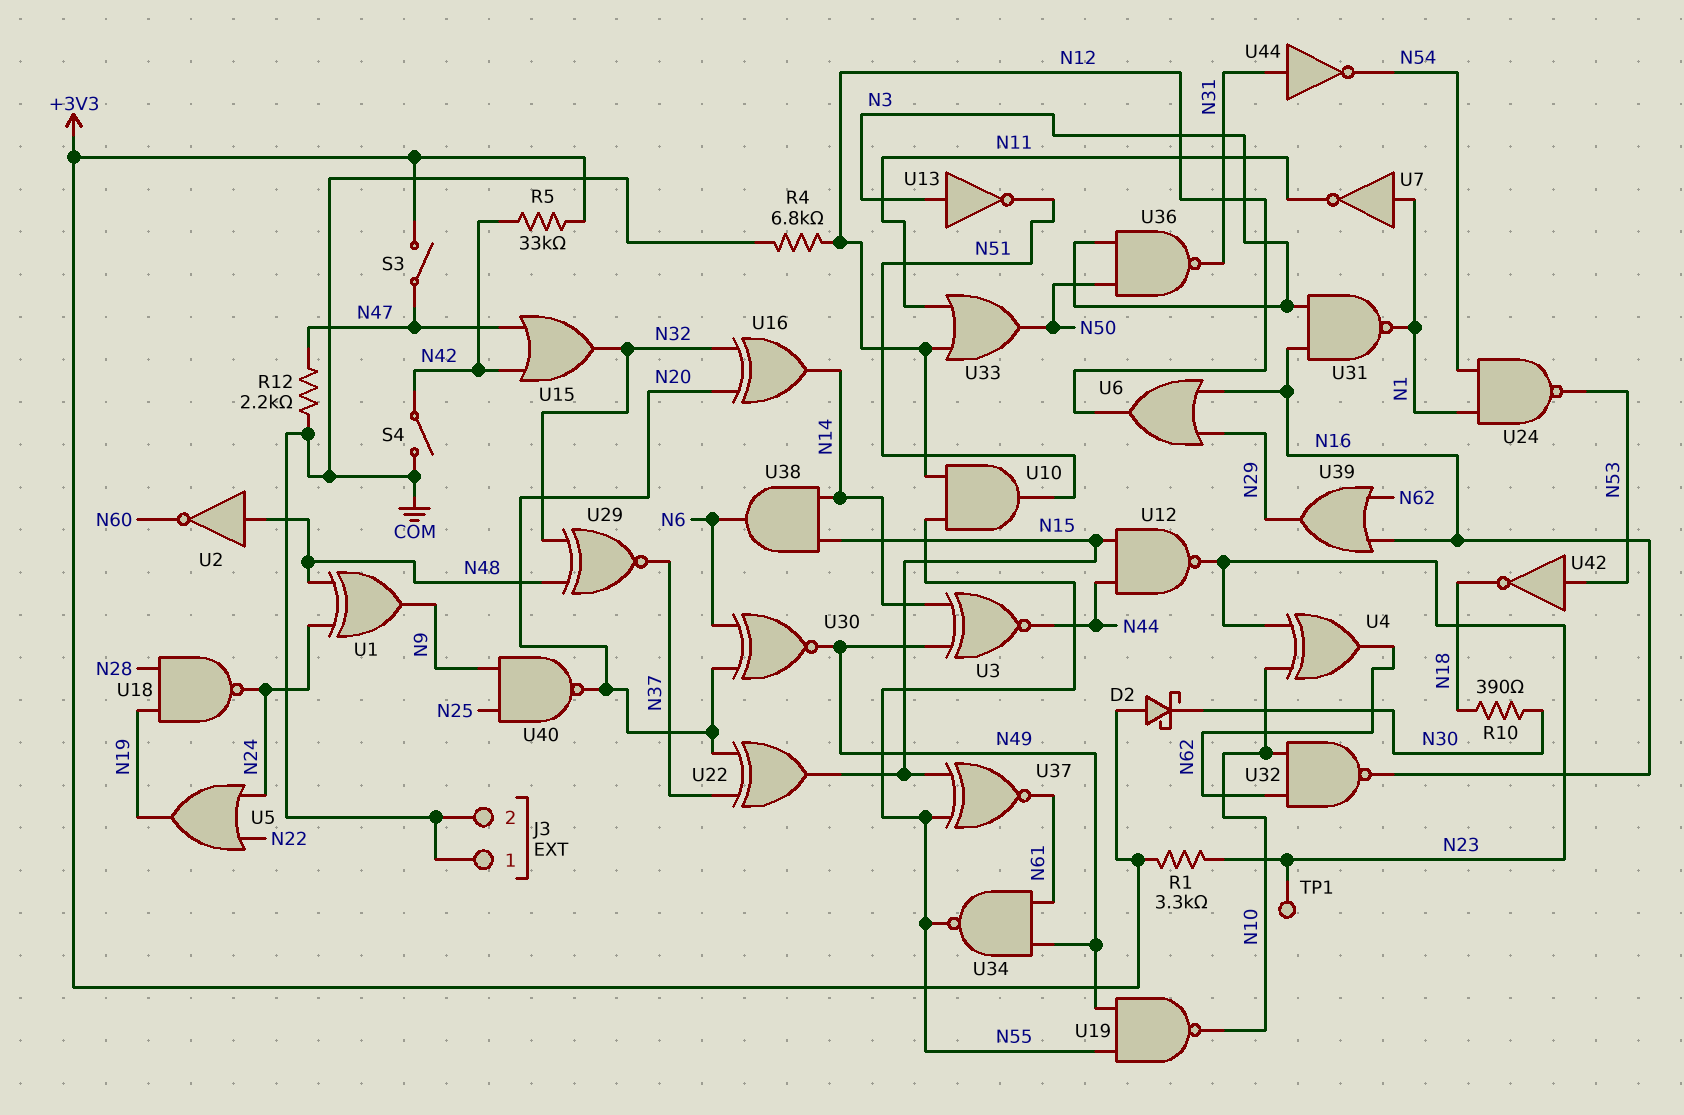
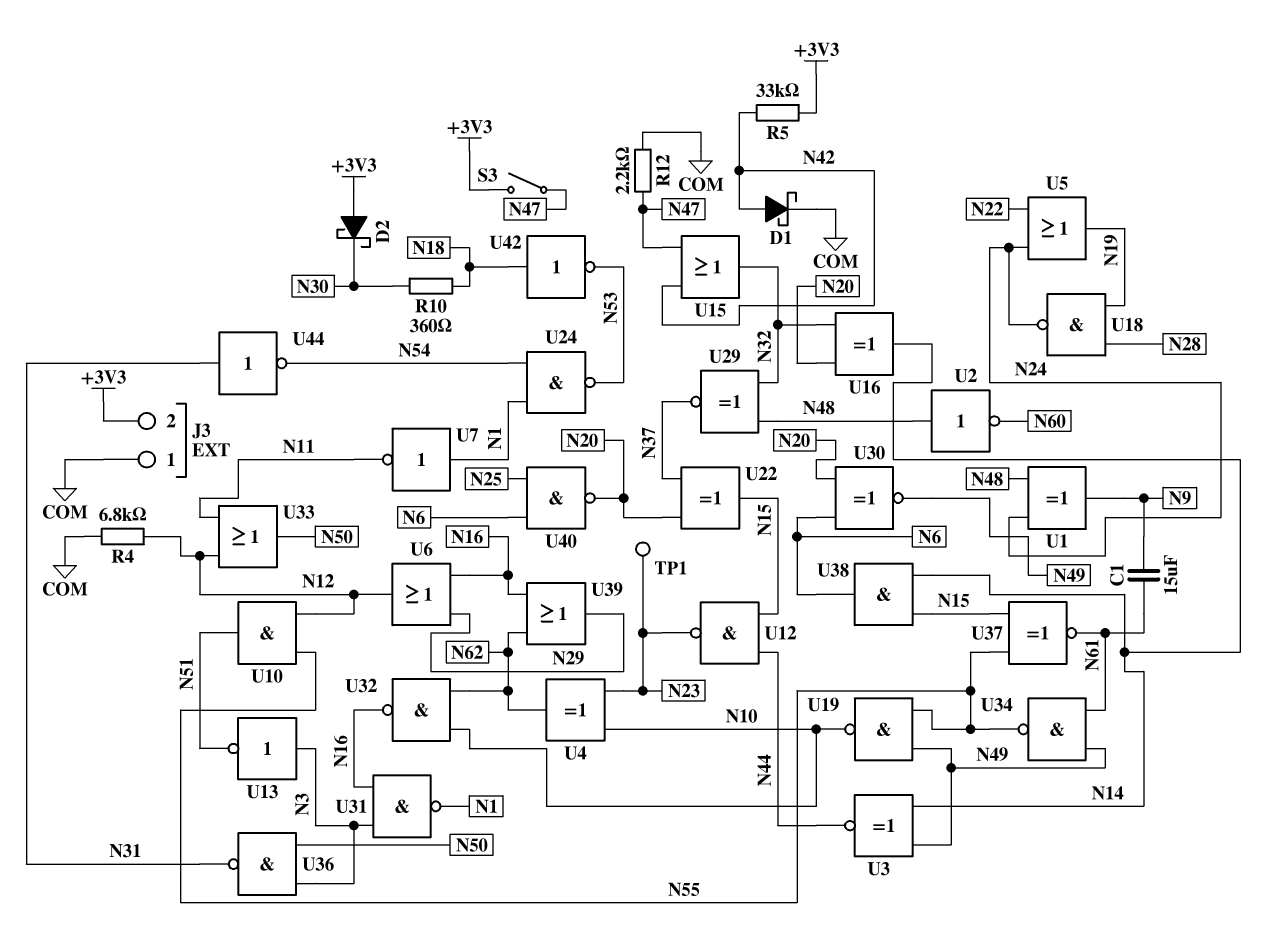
C1: none -> 15uF (N9, N61)
D1: none -> schottky (A N42, K COM)
J3 pin 2: COM -> +3V3
R1: 3.3k (+3V3, N23) -> none
R10: 390 (N18, N30) -> 360 (N18, N30)
S4: switch (COM, N42) -> none
U40: NAND (in N9, in N25, out N20) -> NAND (in N6, in N25, out N20)
U42: NOT (in N53, out N18) -> NOT (in N18, out N53)

